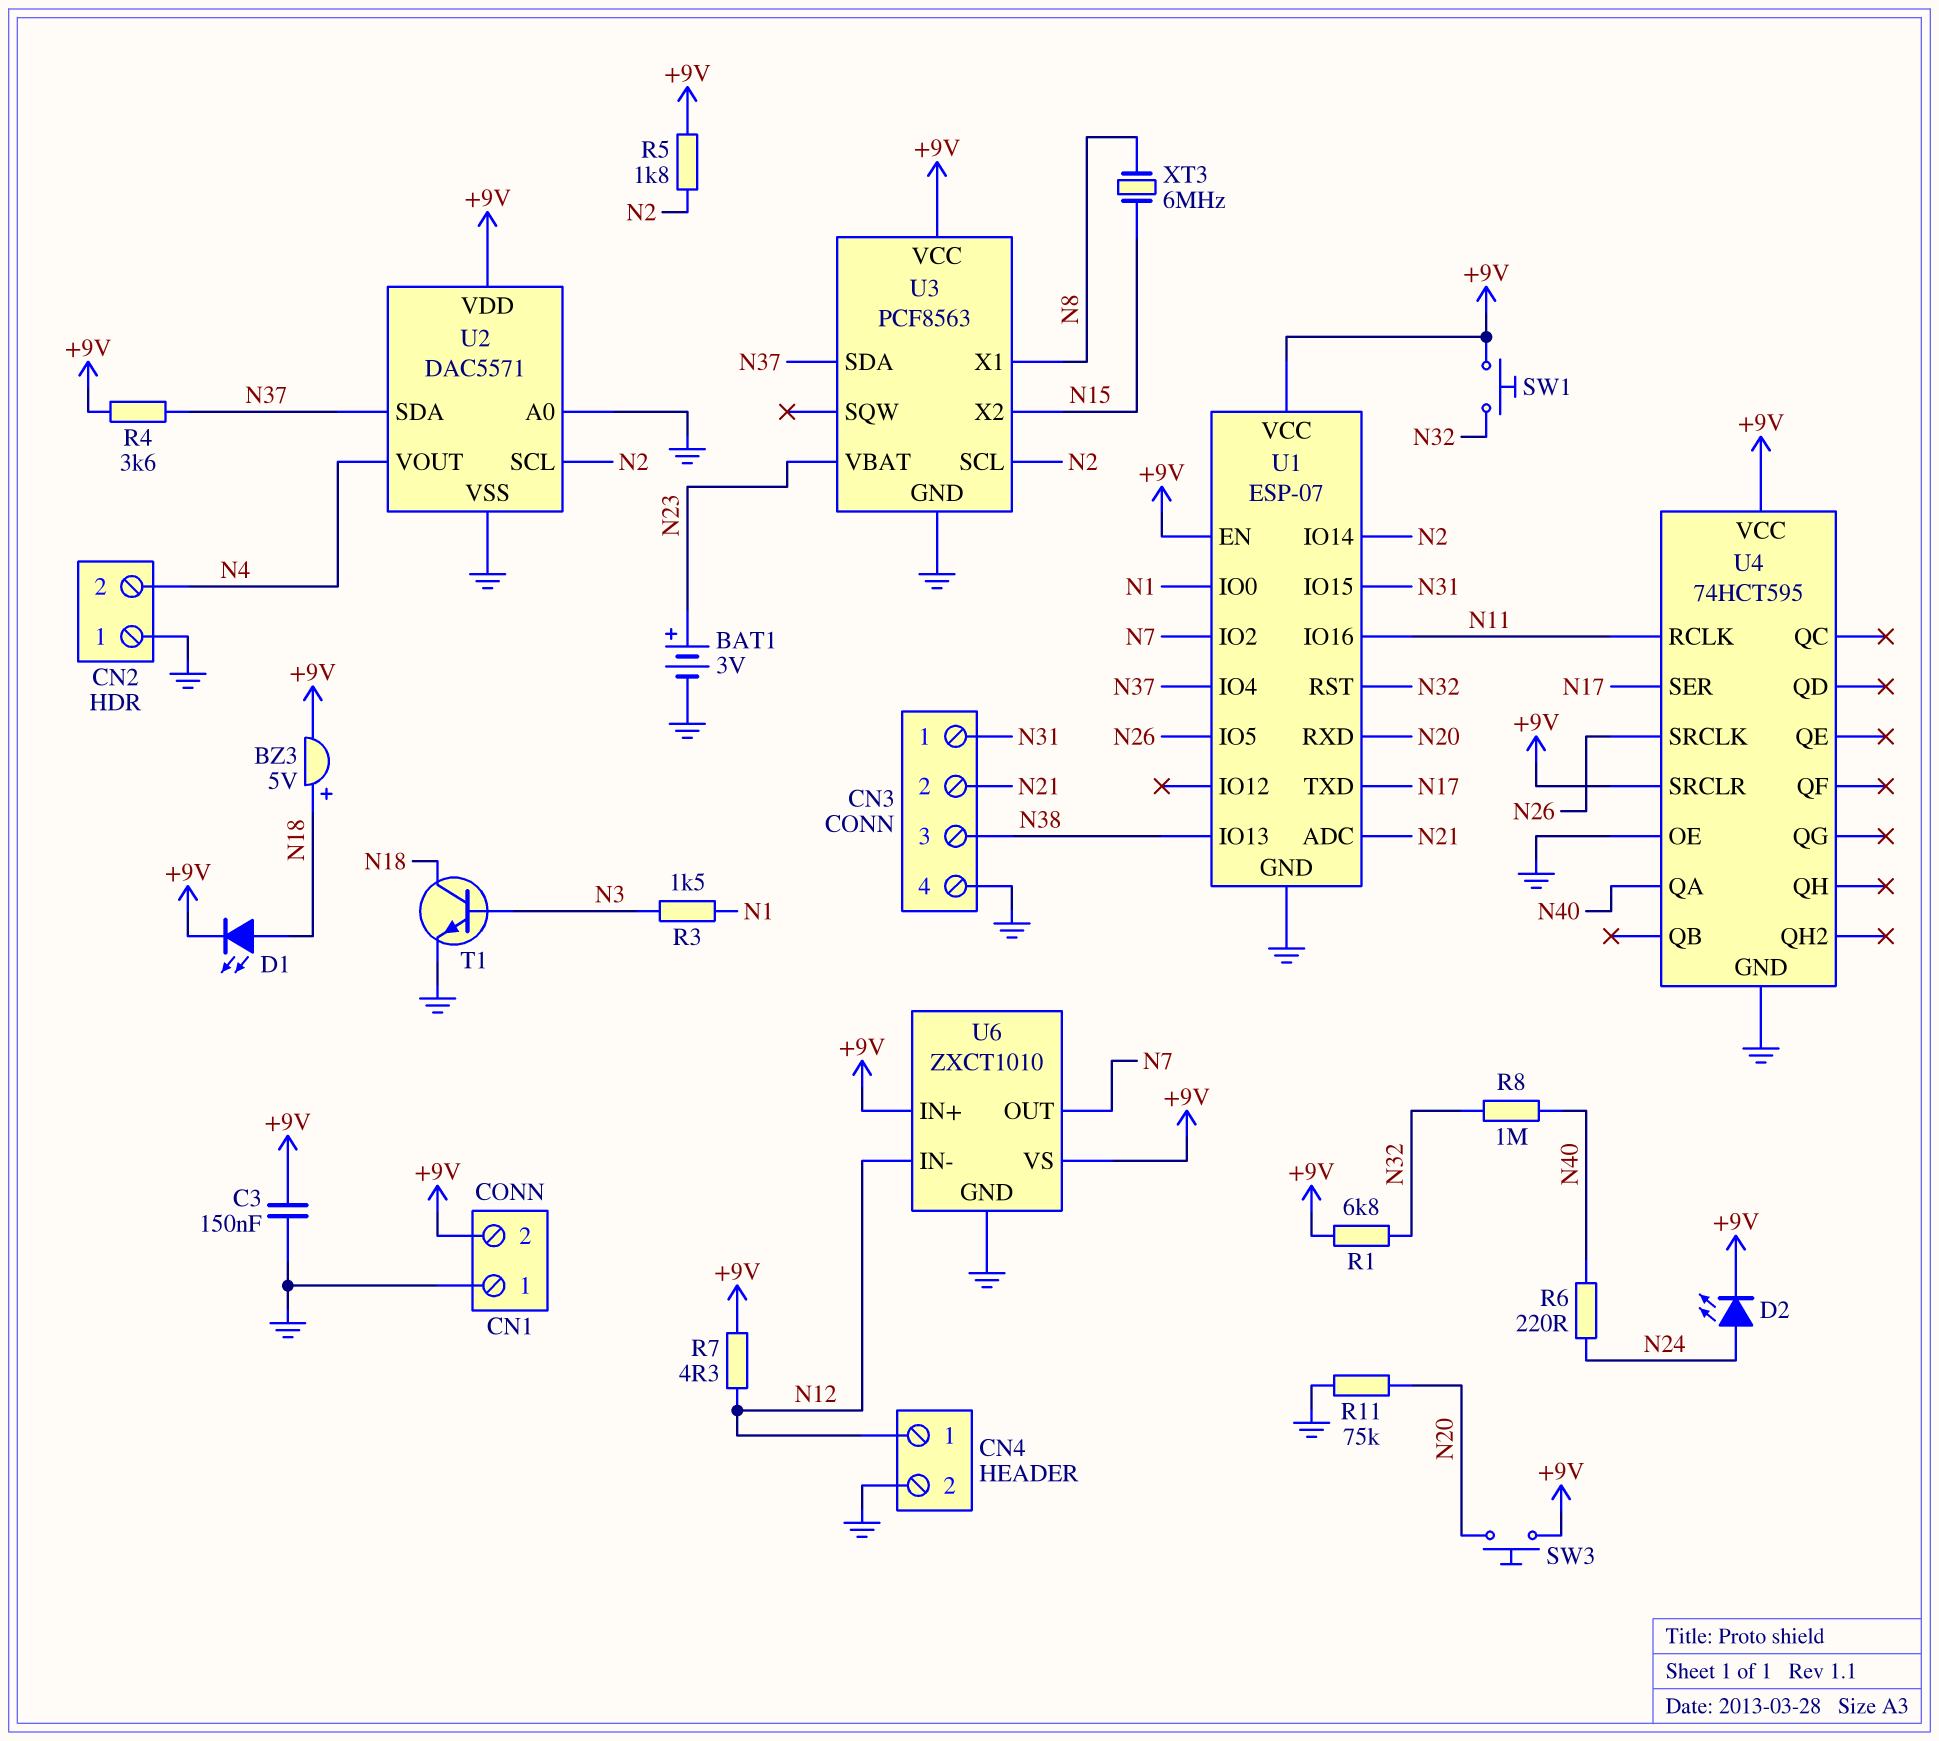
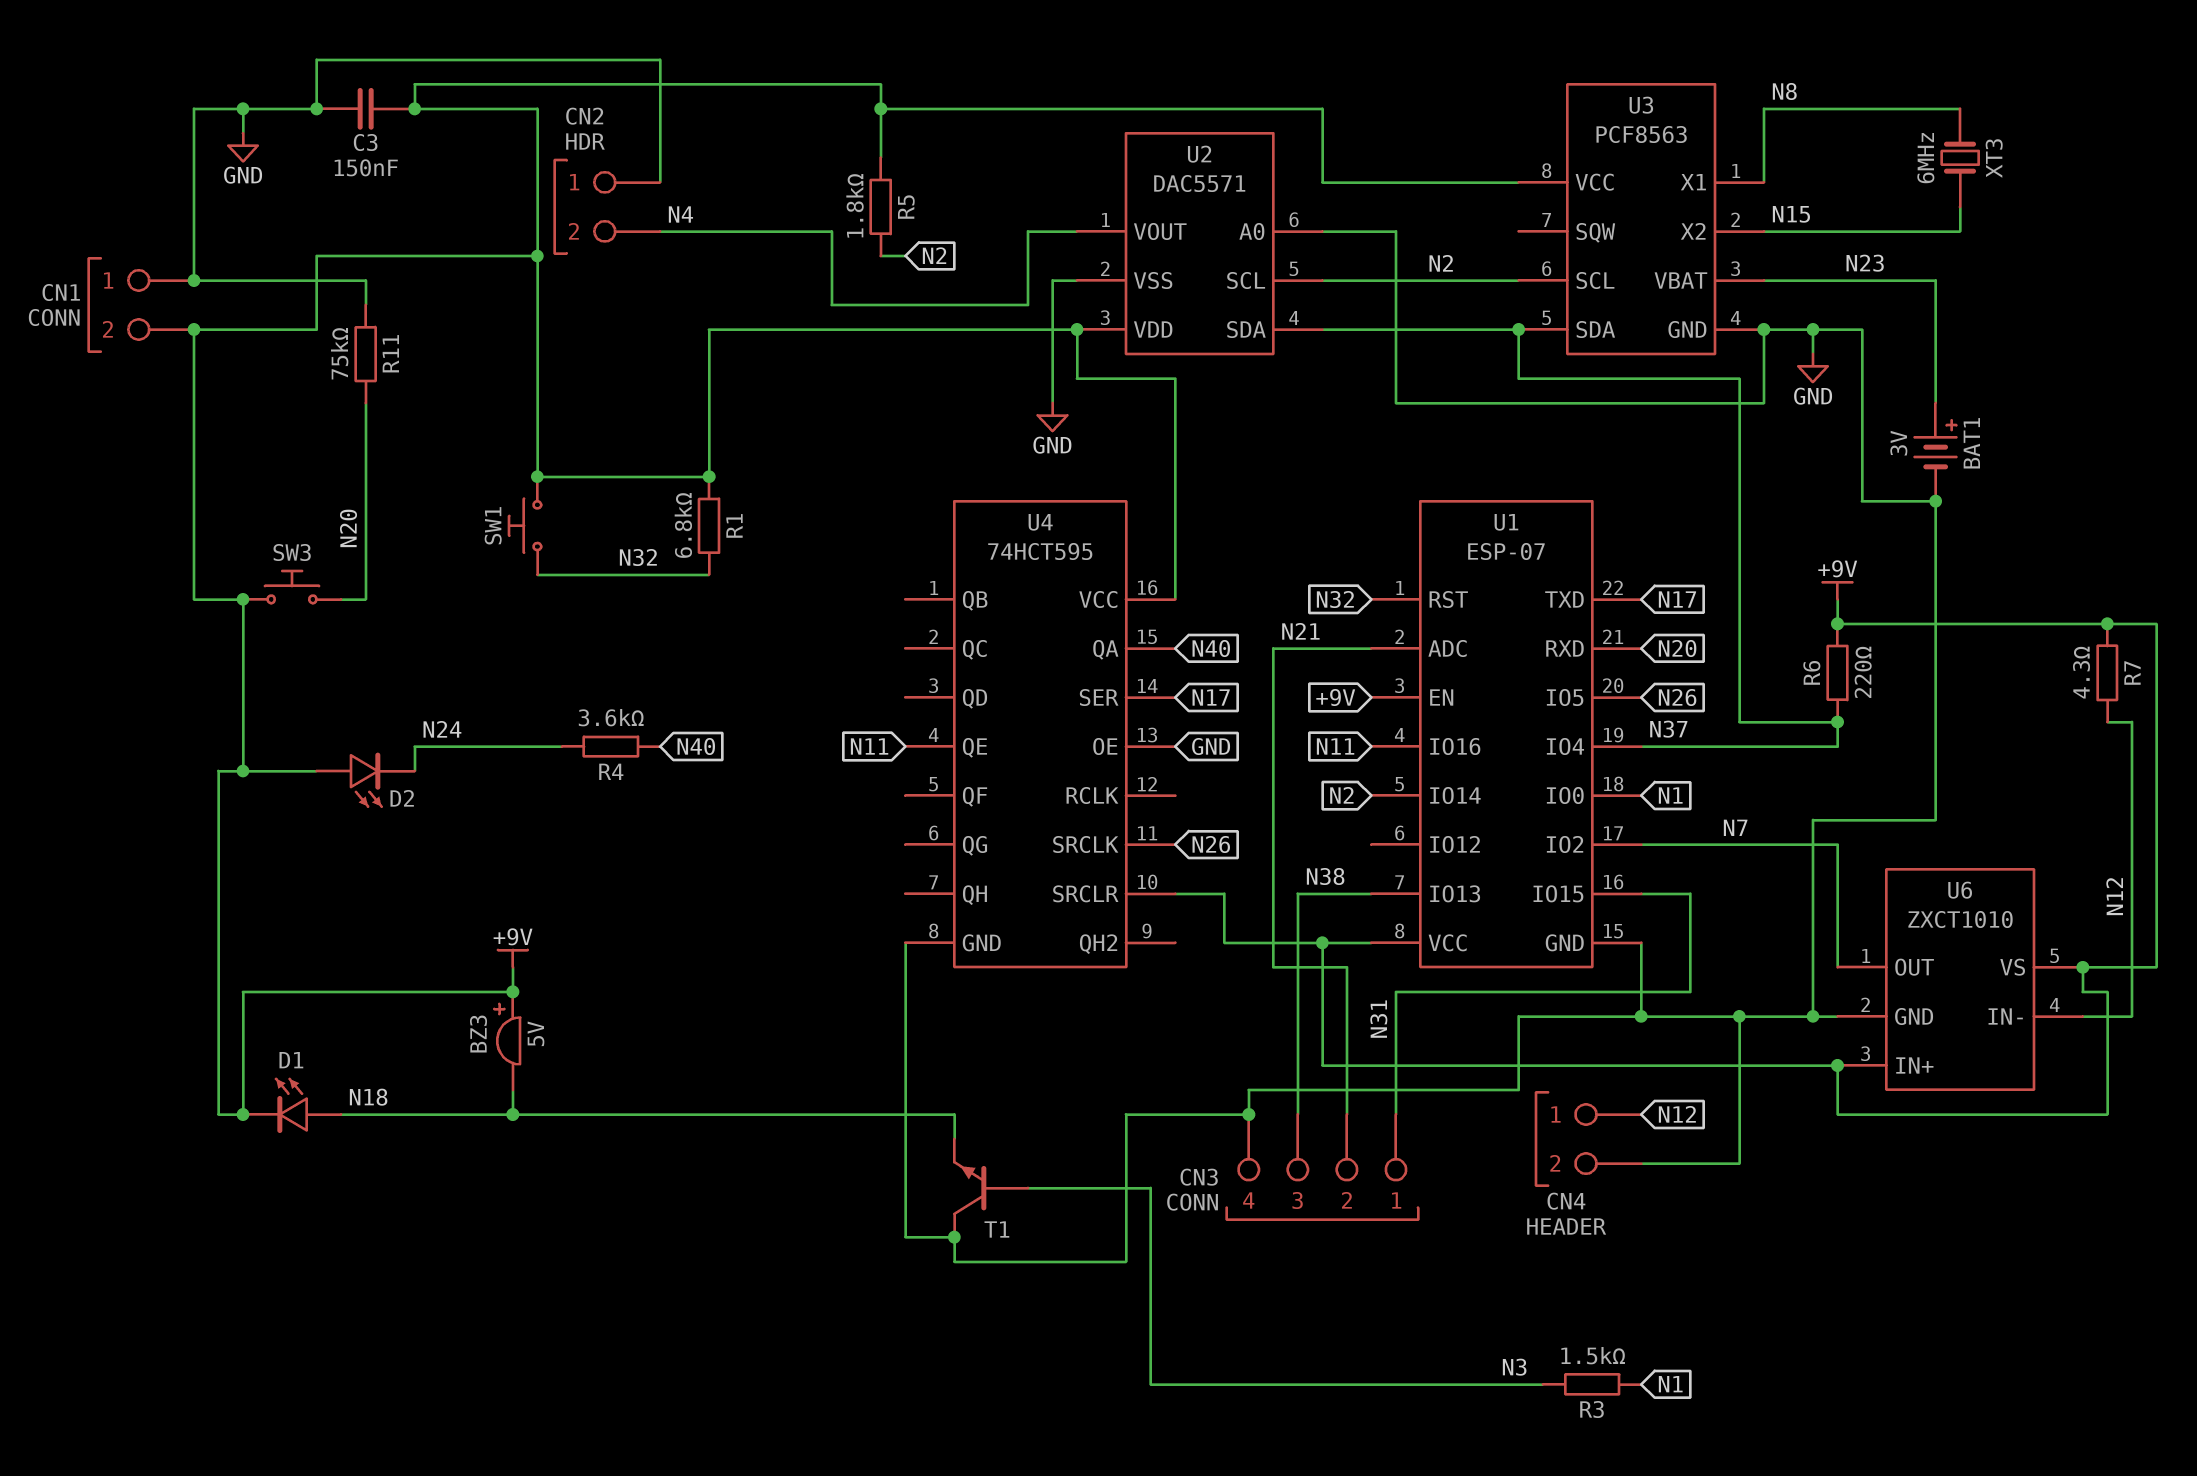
BZ3: buzzer 5V (plus N18, minus +9V) -> buzzer 5V (plus +9V, minus N18)
D2: LED (A N24, K +9V) -> LED (A +9V, K N24)
R4: 3.6k (+9V, N37) -> 3.6k (N24, N40)
R6: 220 (N24, N40) -> 220 (+9V, N37)
R8: 1M (N32, N40) -> none
T1: NPN (B N3, C N18, E GND) -> NPN (B N3, C GND, E N18)
U4 pin QE: none -> N11
U4 pin RCLK: N11 -> none

